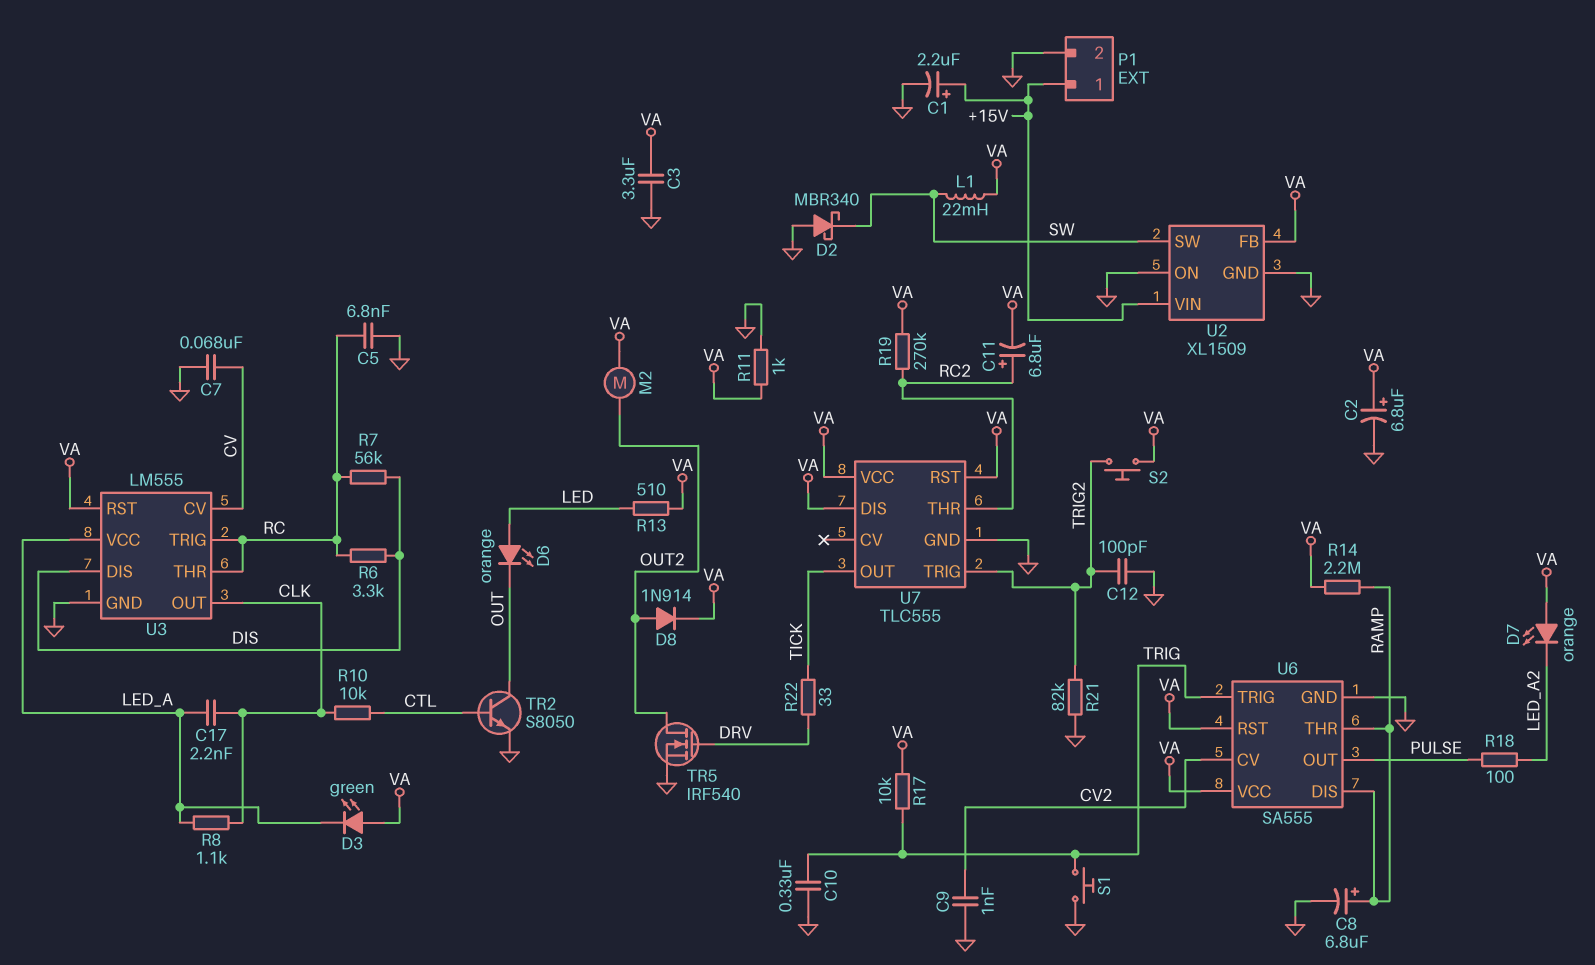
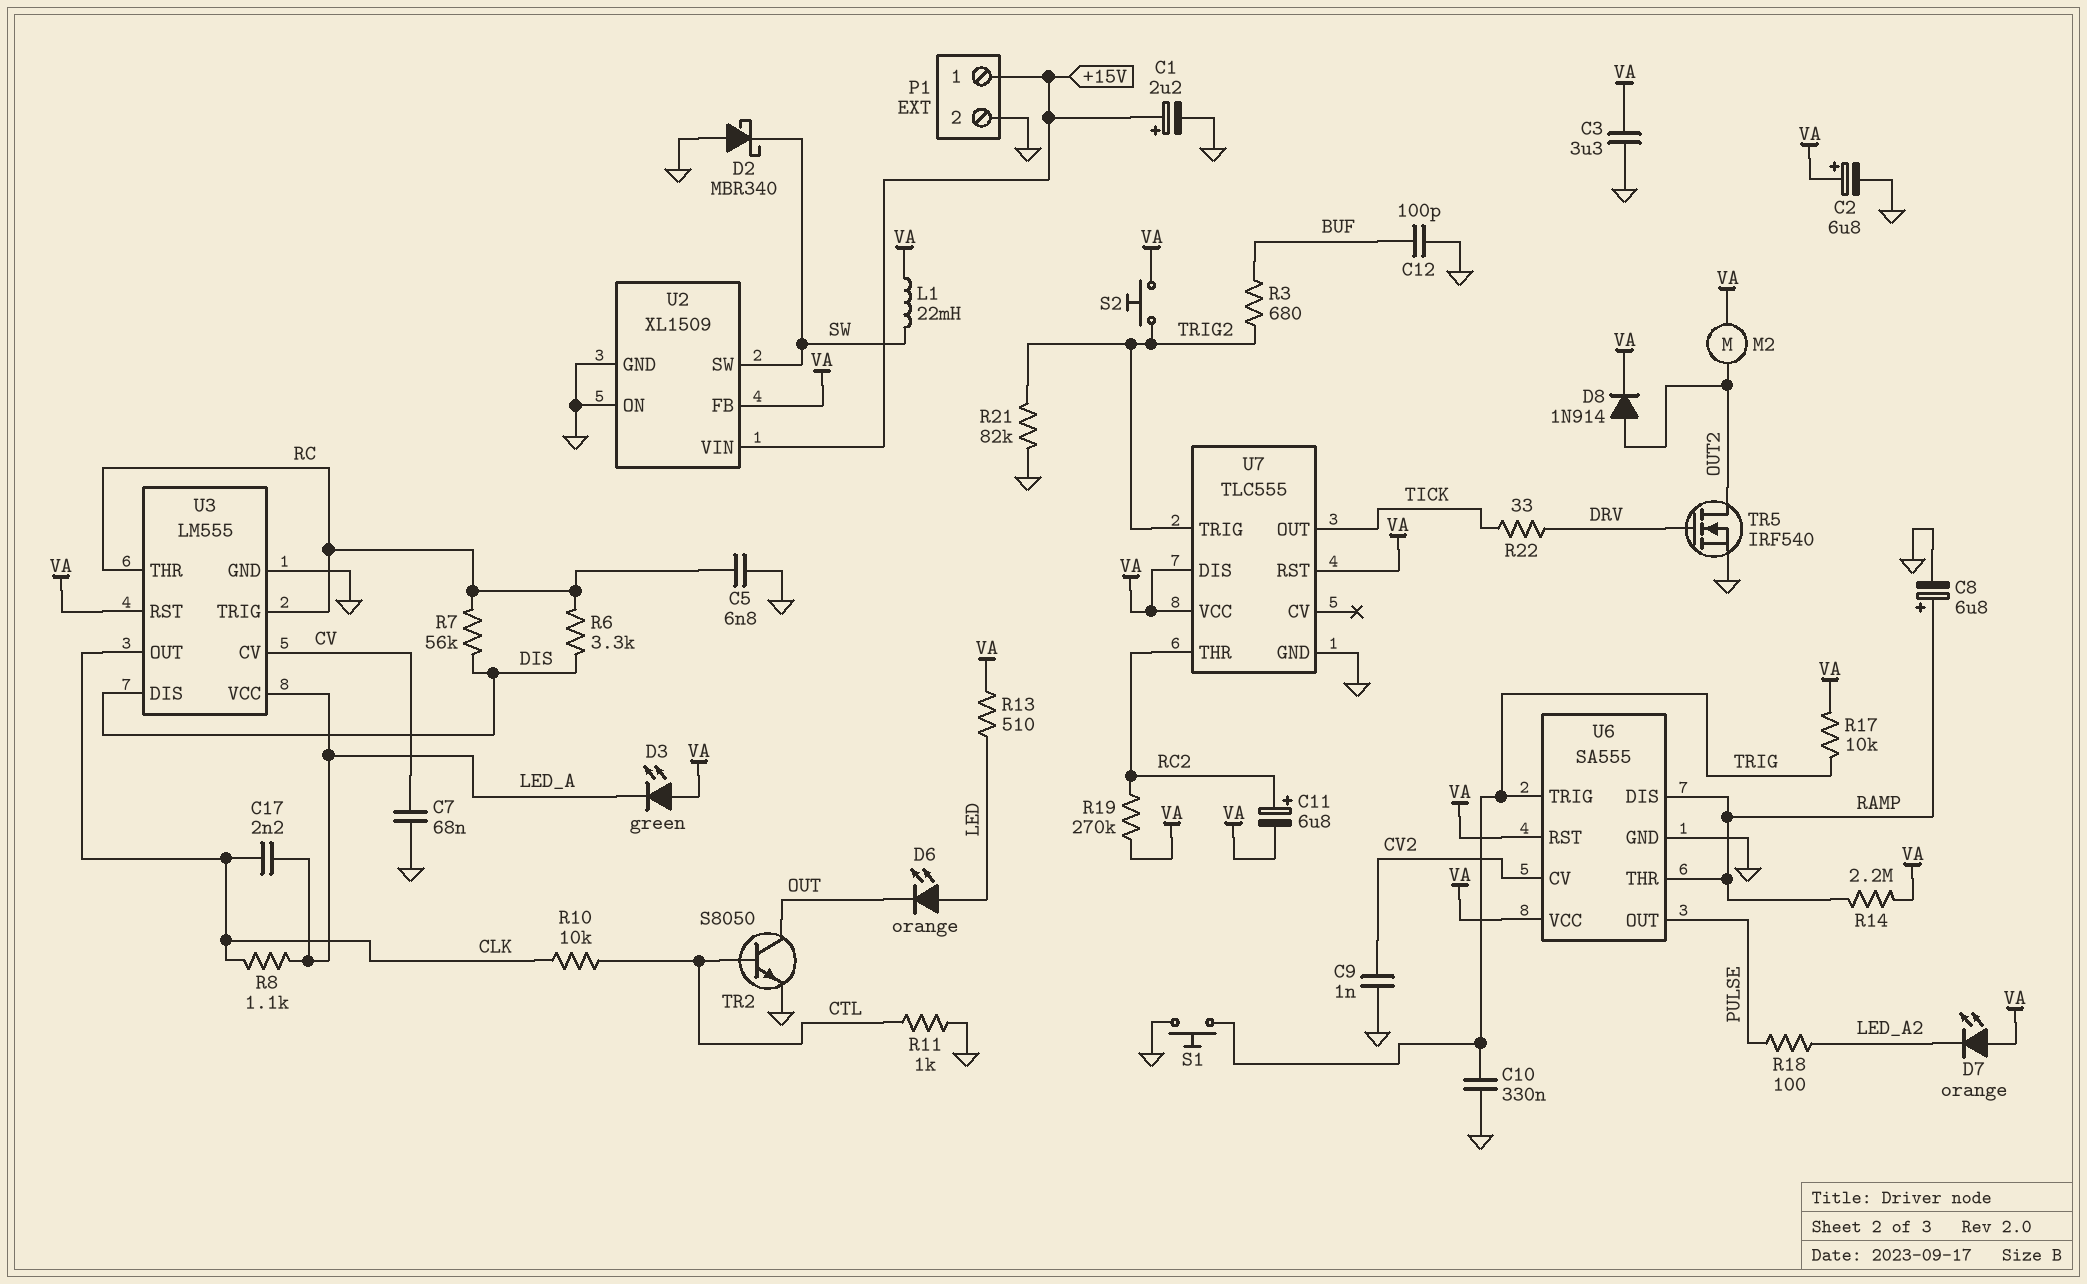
C12: 100pF (GND, TRIG2) -> 100pF (BUF, GND)
R3: none -> 680 (BUF, TRIG2)
R11: 1k (GND, VA) -> 1k (CTL, GND)

